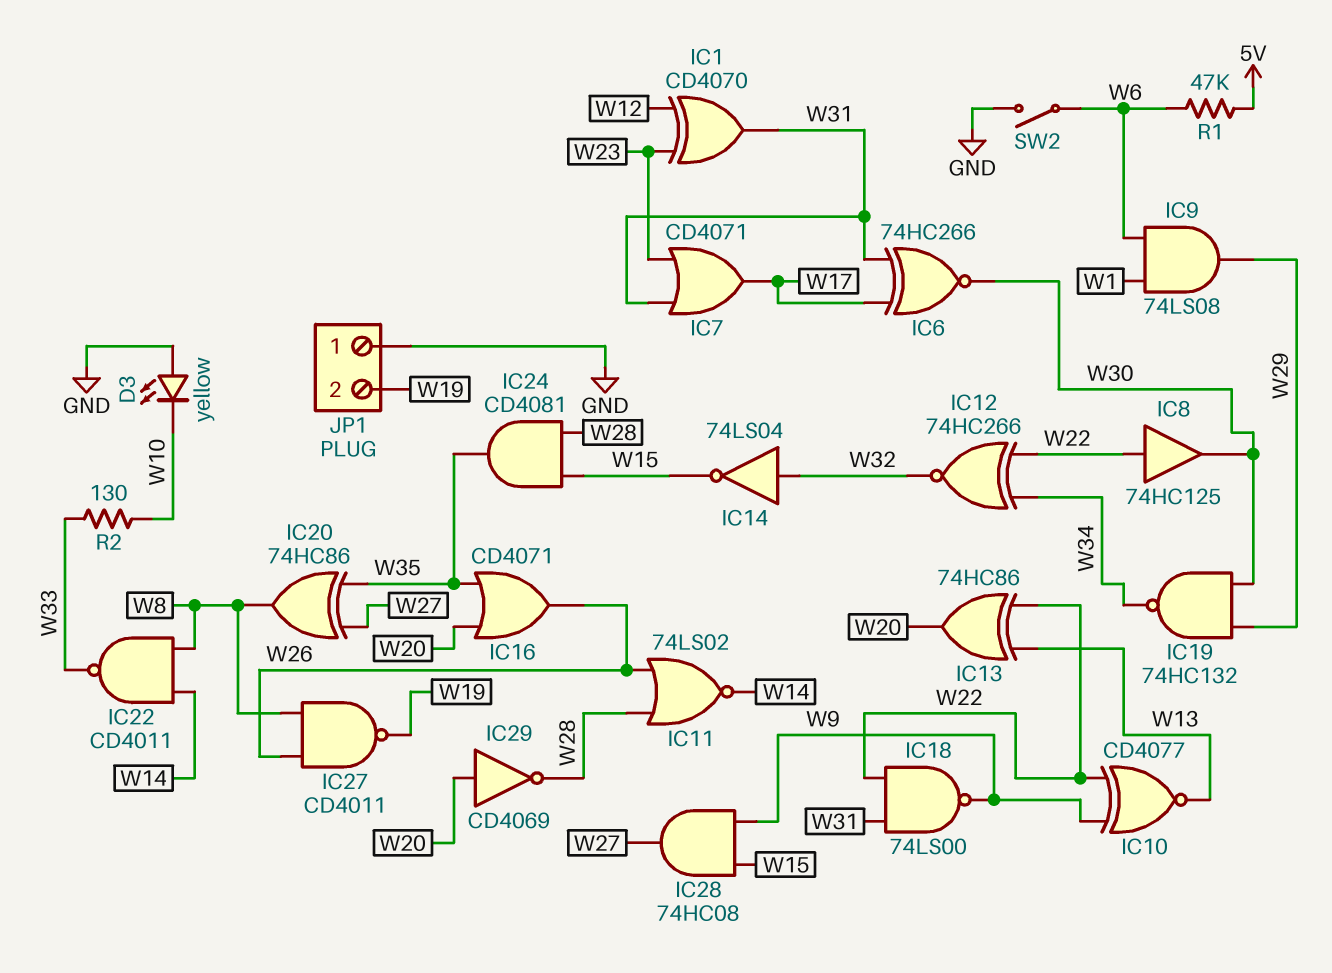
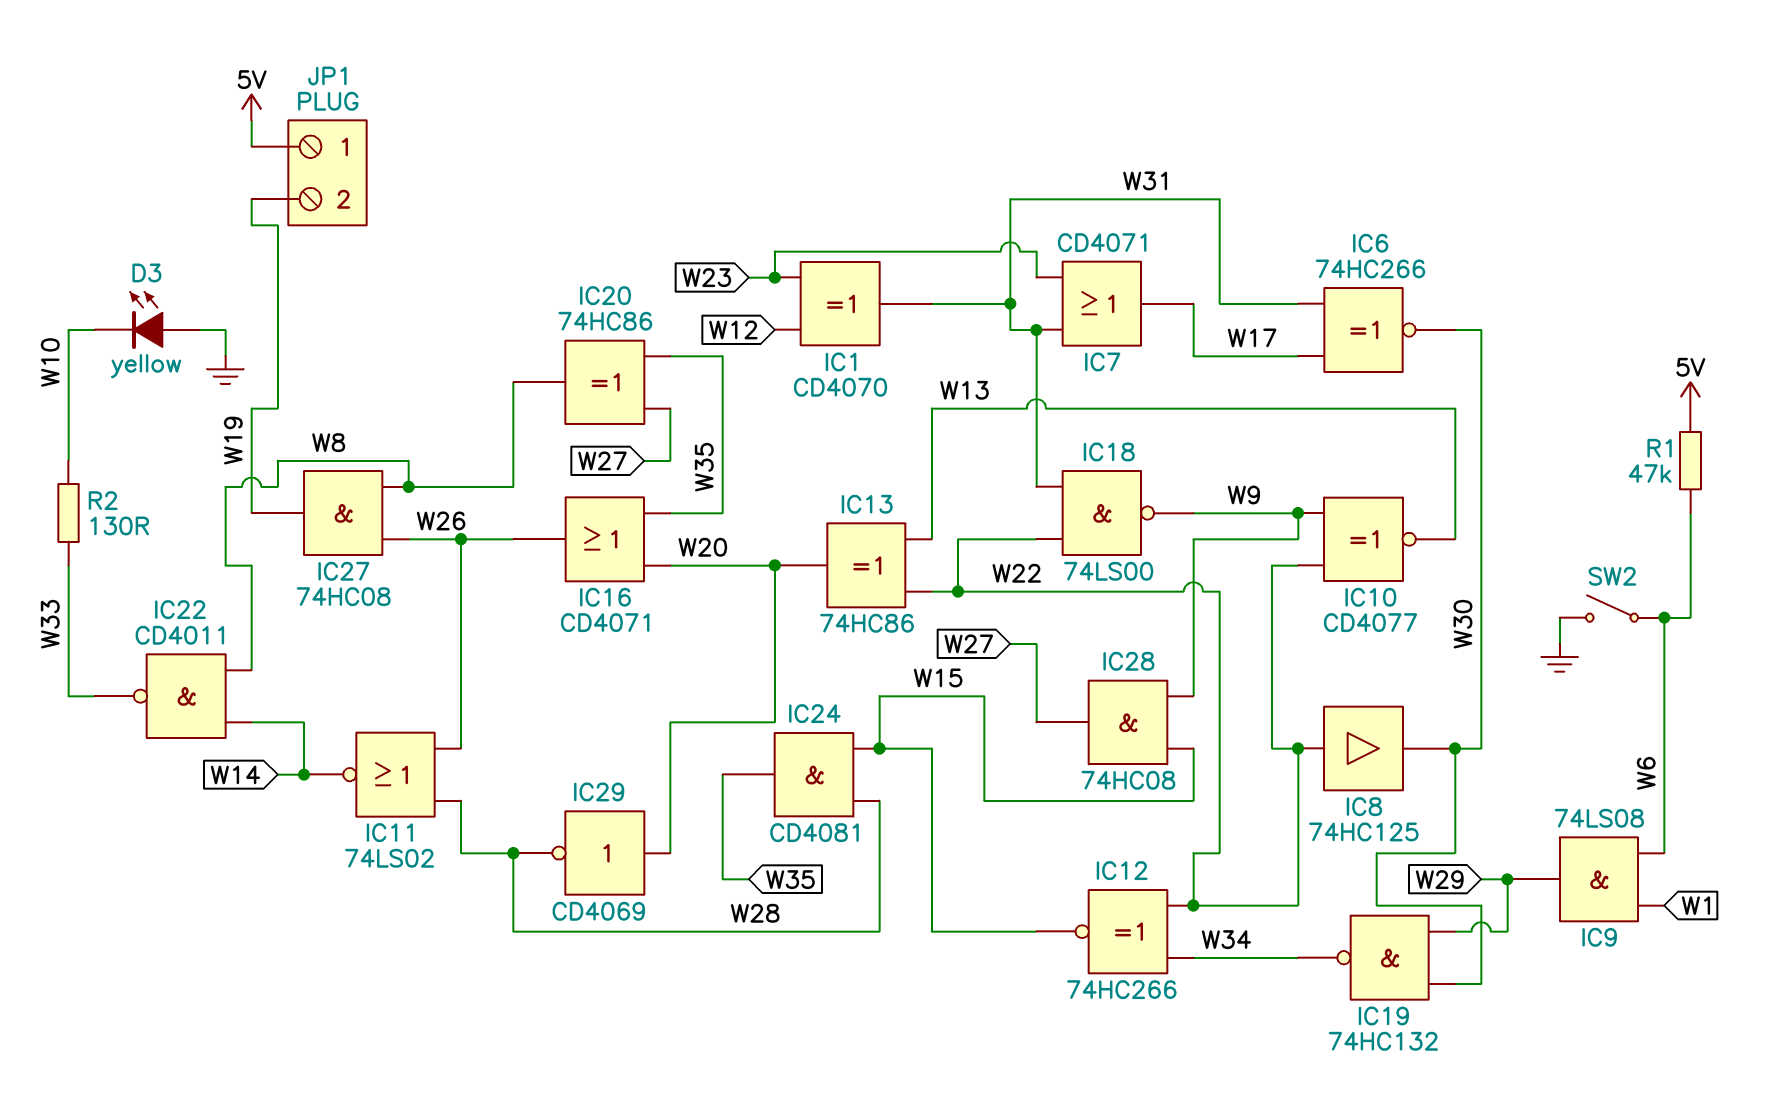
IC12: XNOR 74HC266 (in W22, in W34, out W32) -> XNOR 74HC266 (in W22, in W34, out W15)
IC14: NOT 74LS04 (in W32, out W15) -> none
IC27: NAND CD4011 (in W8, in W26, out W19) -> AND 74HC08 (in W8, in W26, out W19)
JP1 pin 1: GND -> 5V

